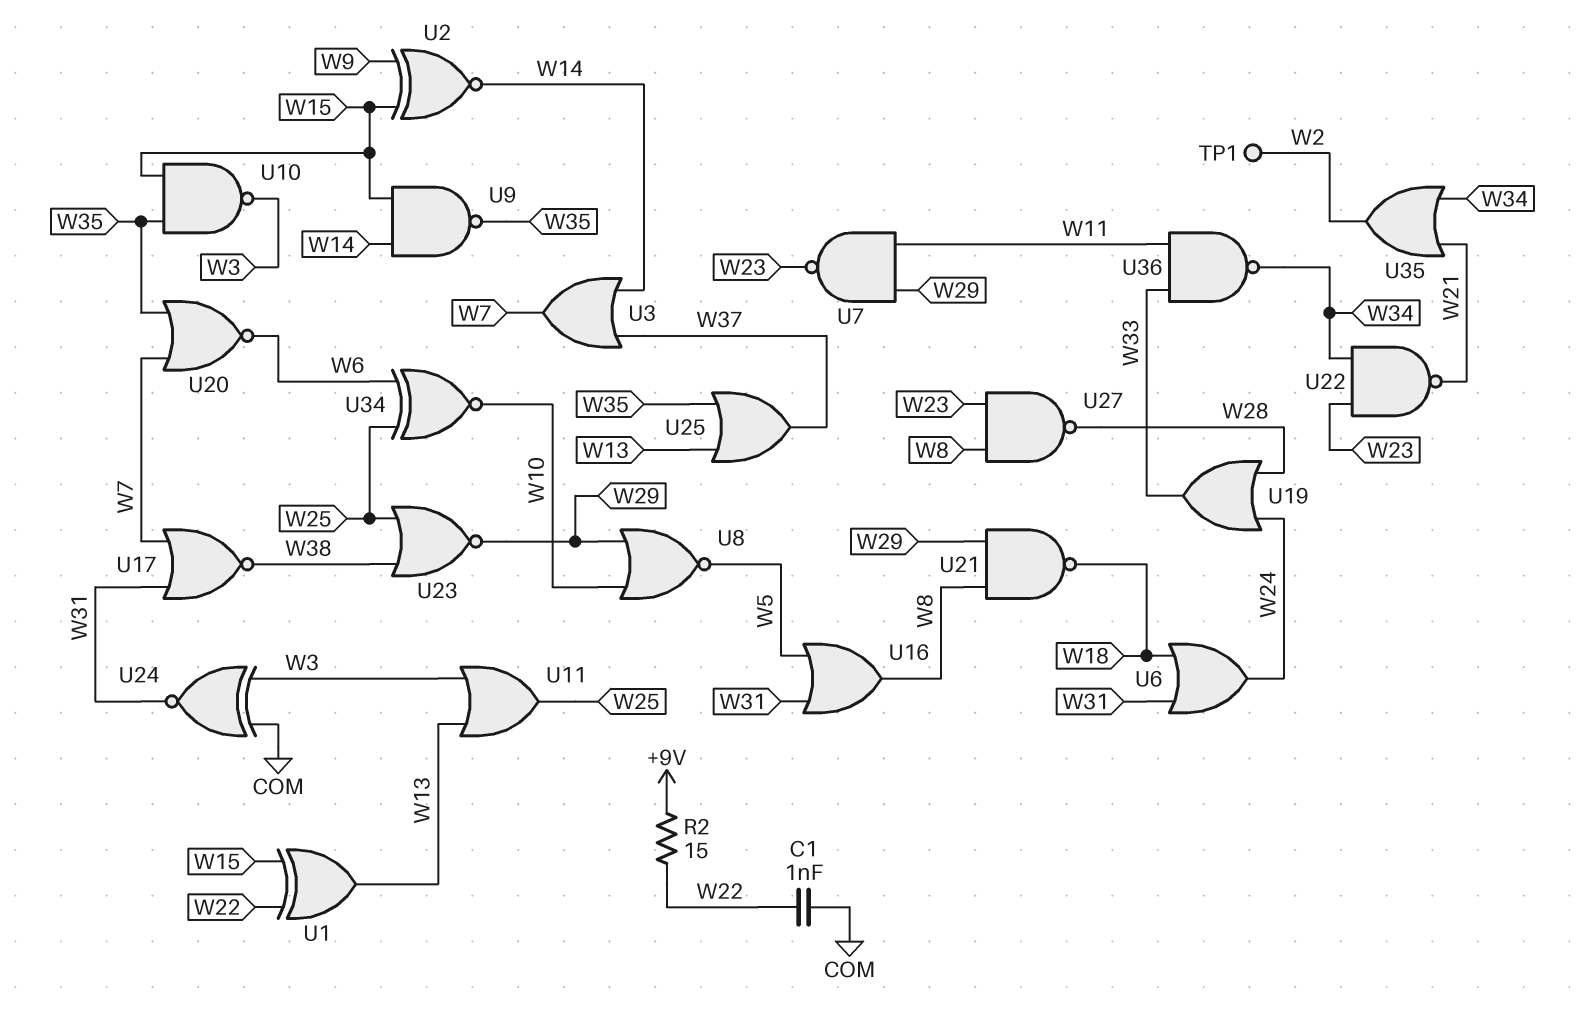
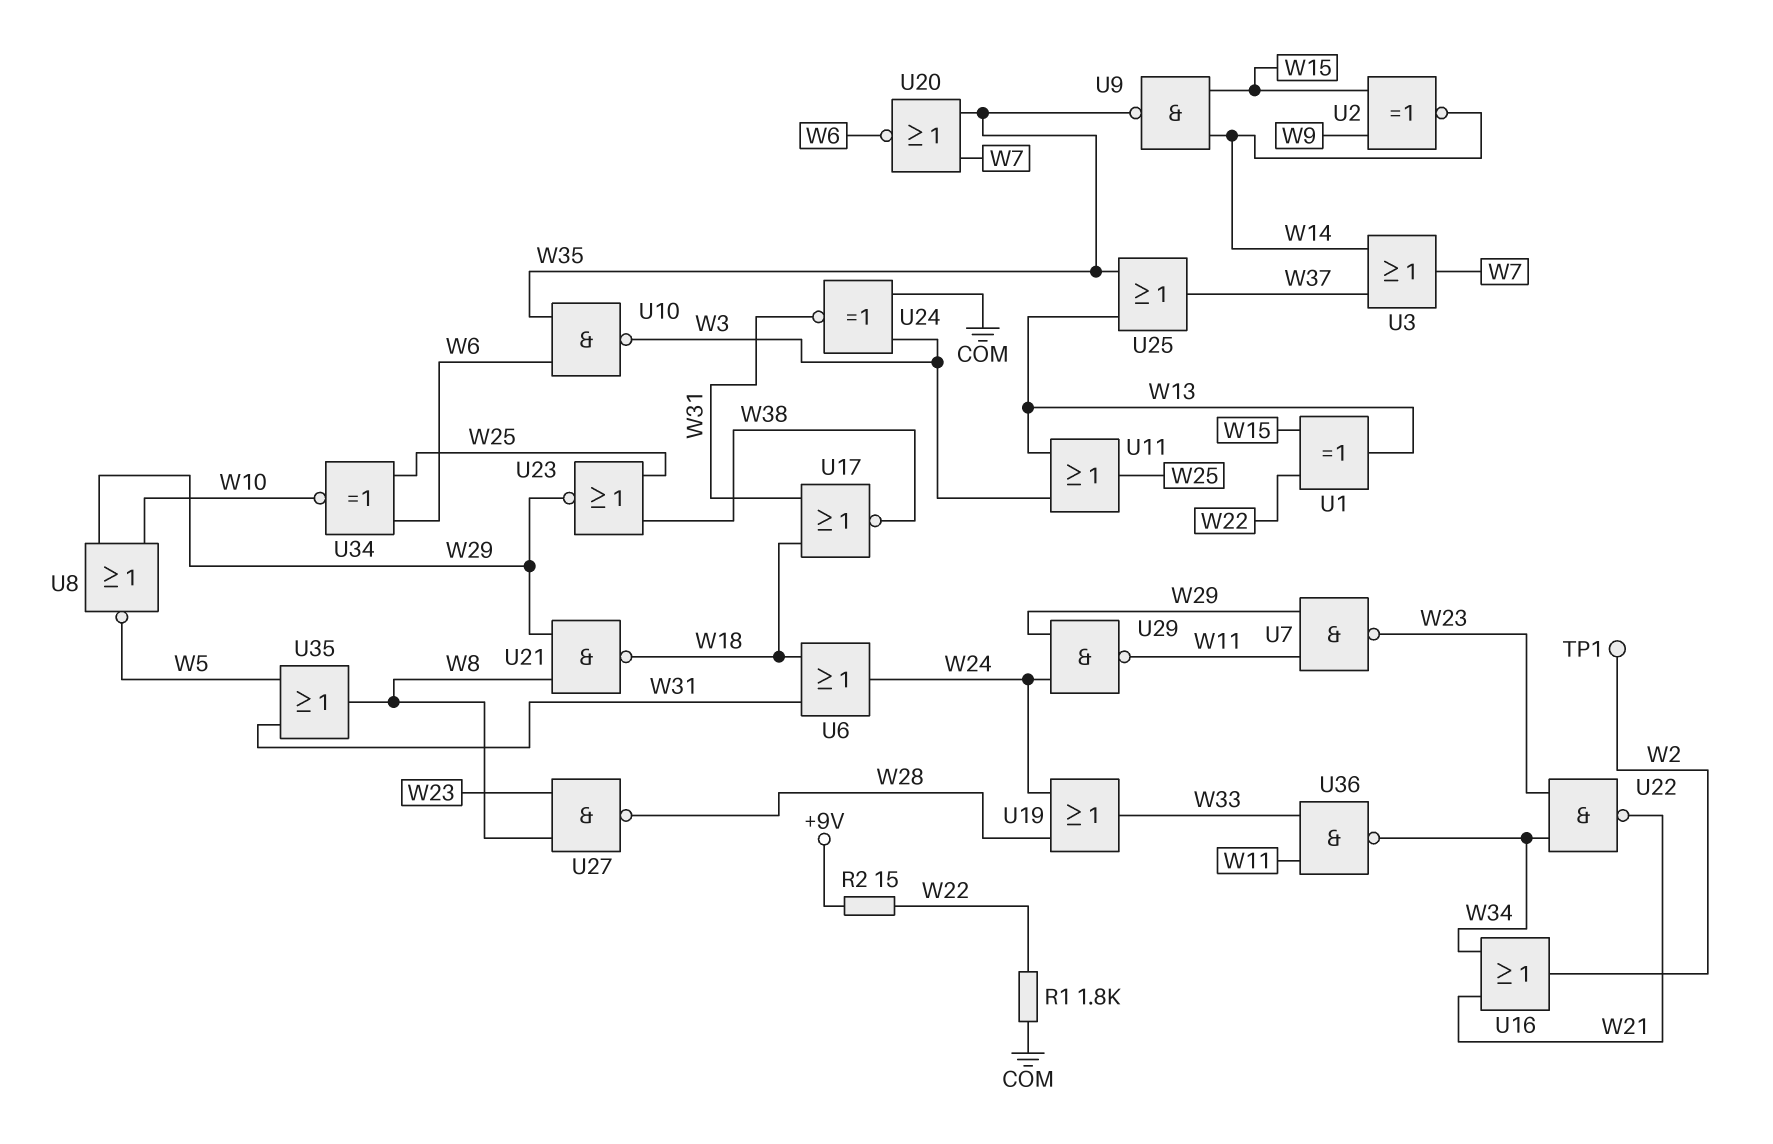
C1: 1nF (COM, W22) -> none
R1: none -> 1.8k (COM, W22)
U10: NAND (in W15, in W35, out W3) -> NAND (in W6, in W35, out W3)
U16: OR (in W5, in W31, out W8) -> OR (in W21, in W34, out W2)
U17: NOR (in W7, in W31, out W38) -> NOR (in W18, in W31, out W38)
U29: none -> NAND (in W24, in W29, out W11)
U35: OR (in W21, in W34, out W2) -> OR (in W5, in W31, out W8)

